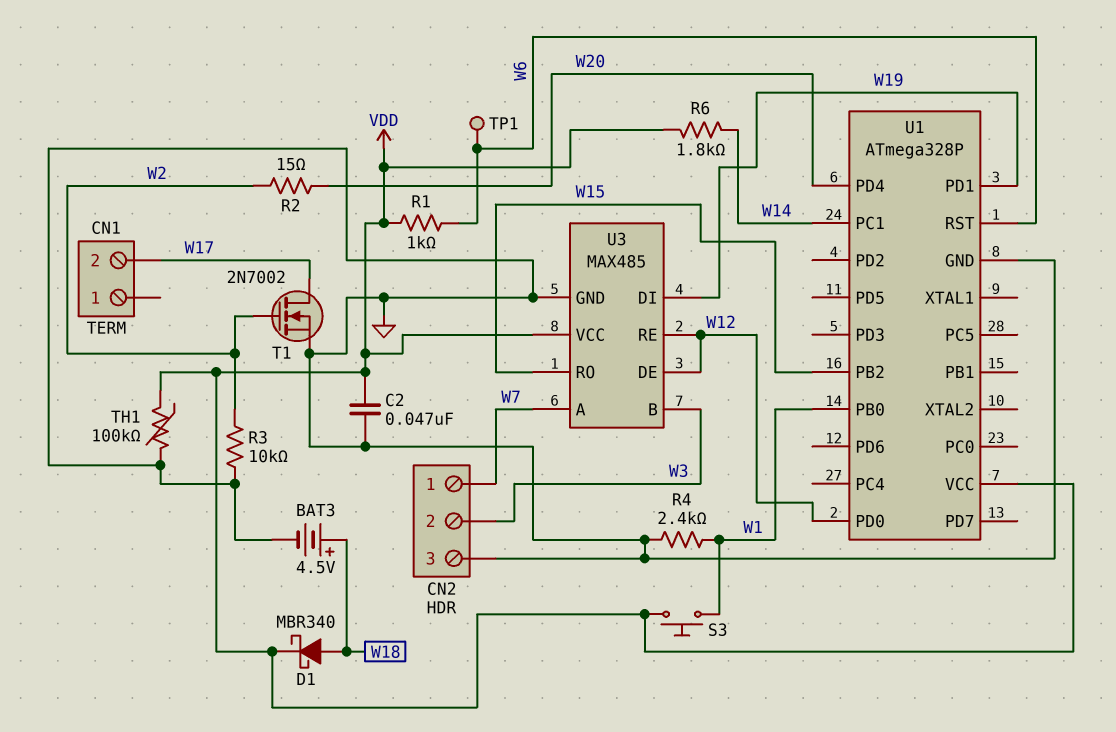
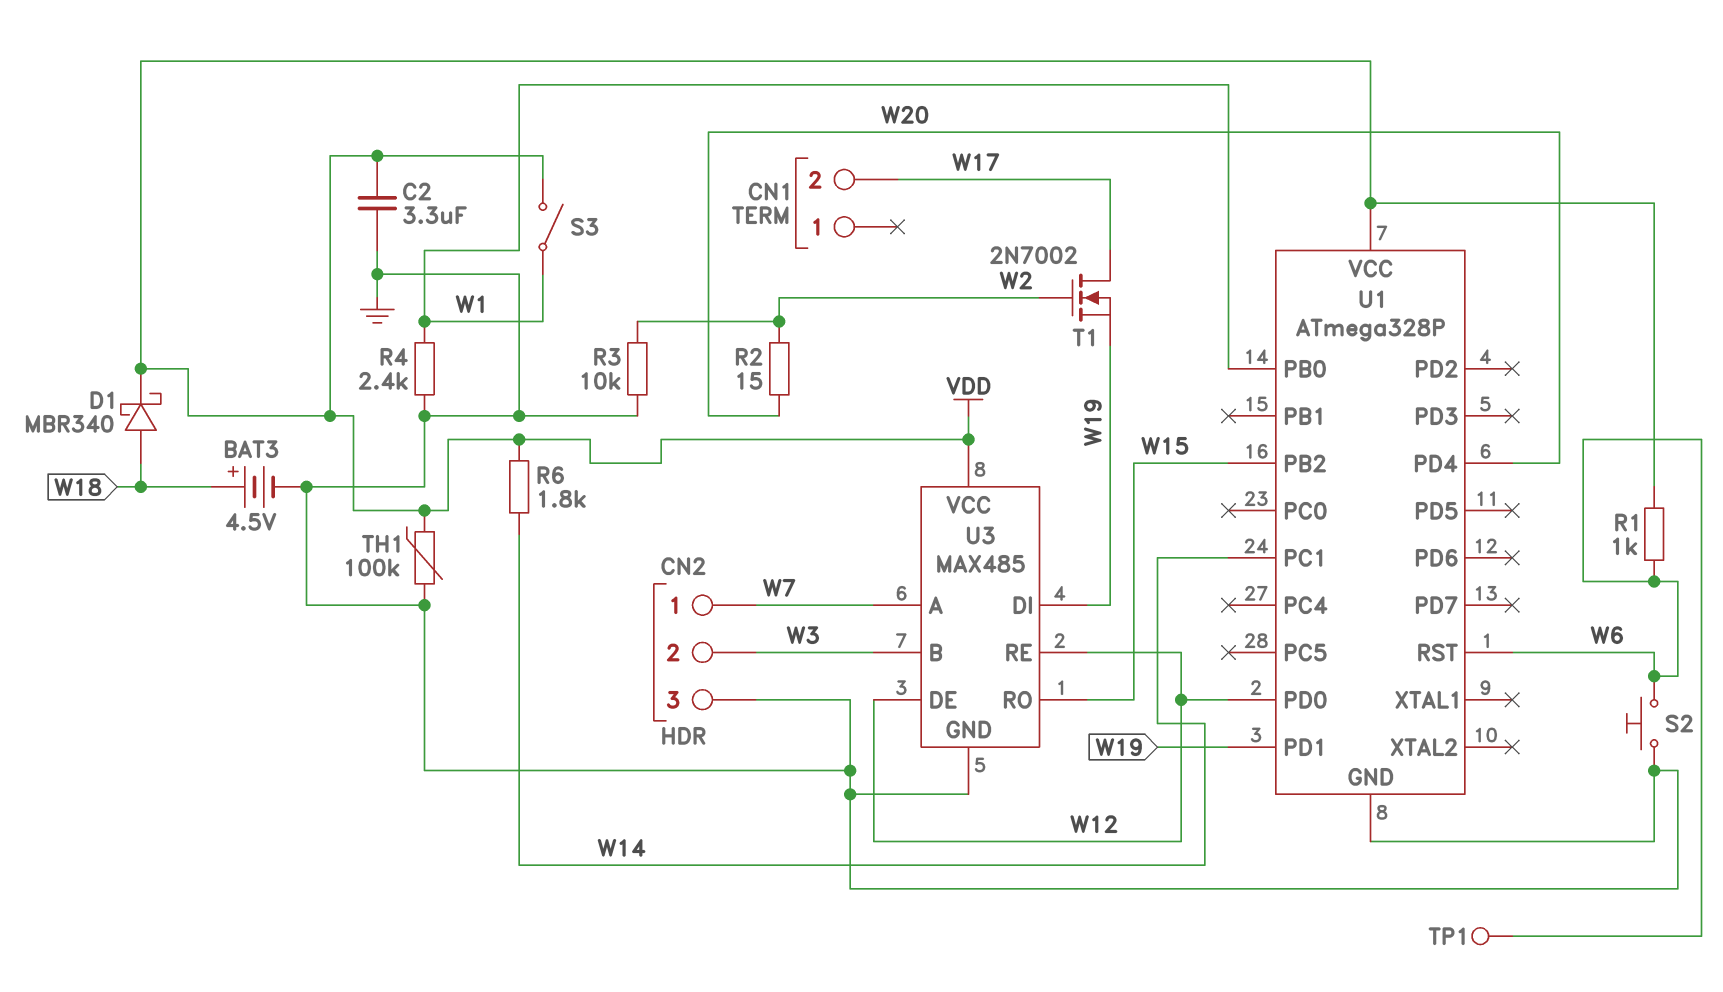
C2: 47nF (GND, VDD) -> 3.3uF (GND, VDD)
S2: none -> button (GND, W6)
S3: button (VDD, W1) -> switch (VDD, W1)
T1: NMOS 2N7002 (G W2, D W17, S GND) -> NMOS 2N7002 (G W2, D W17, S W19)

